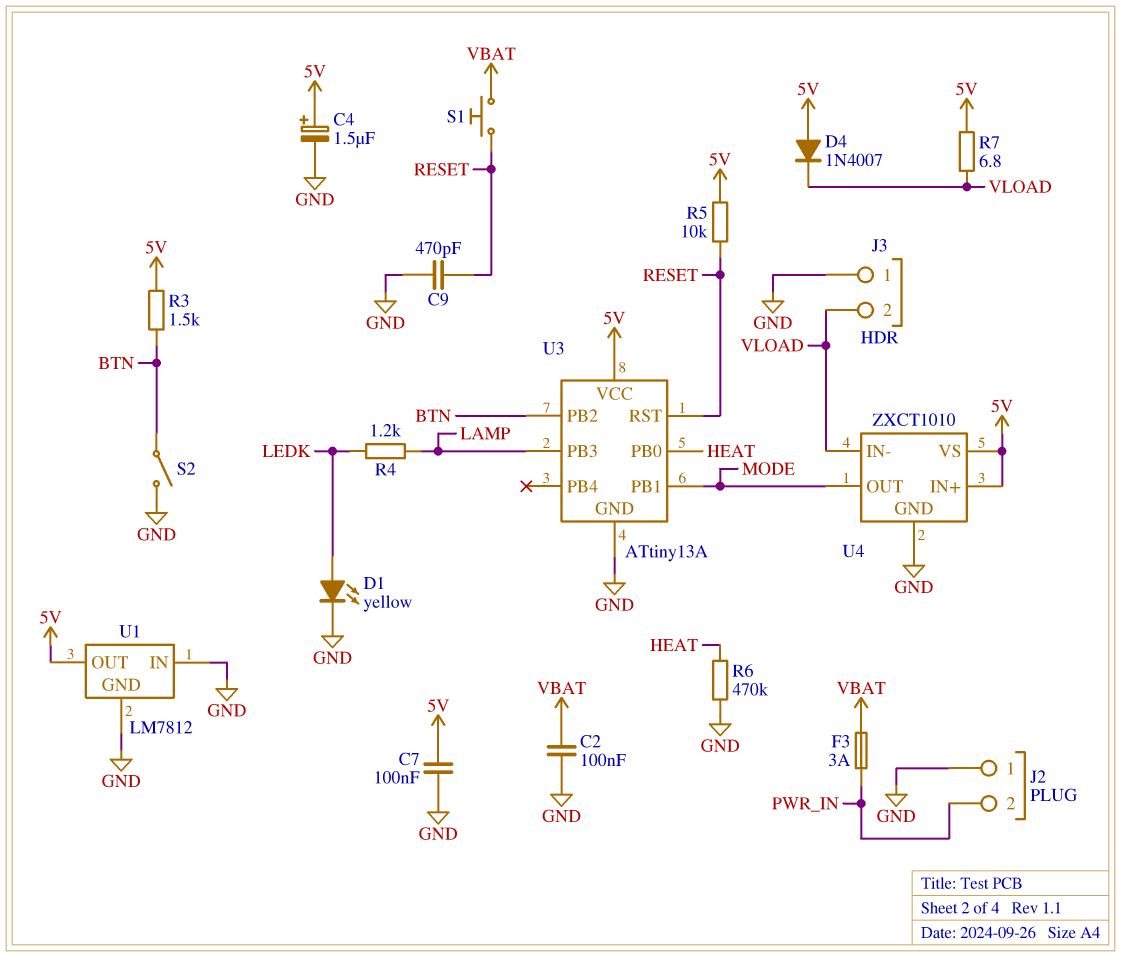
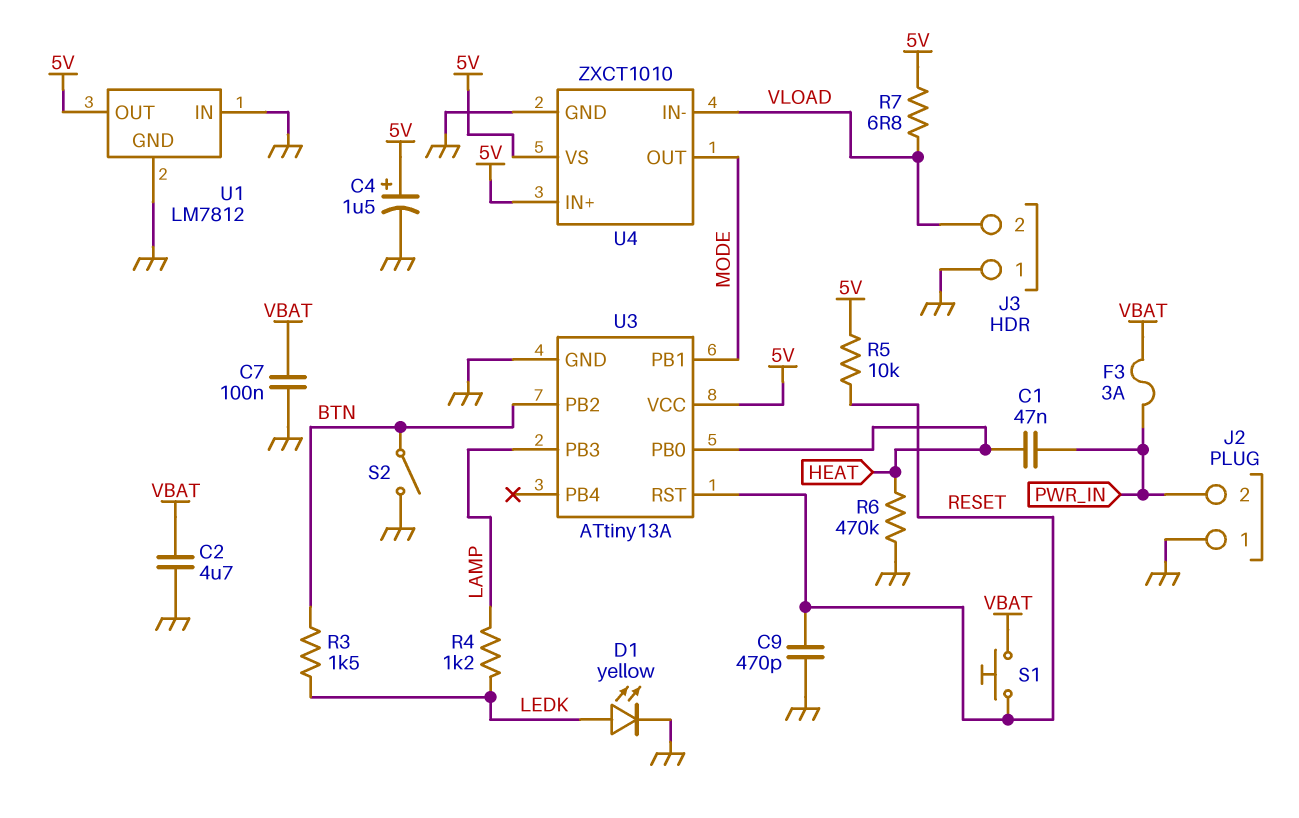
C1: none -> 47nF (HEAT, PWR_IN)
C2: 100nF (GND, VBAT) -> 4.7uF (GND, VBAT)
C7: 100nF (5V, GND) -> 100nF (GND, VBAT)
D4: diode 1N4007 (A 5V, K VLOAD) -> none
R3: 1.5k (5V, BTN) -> 1.5k (BTN, LEDK)

